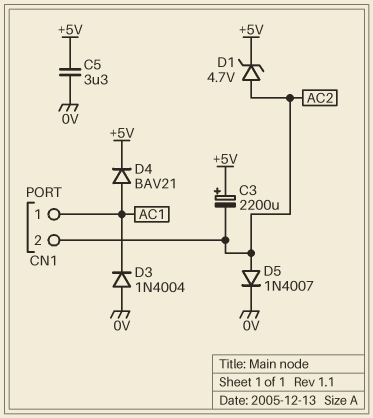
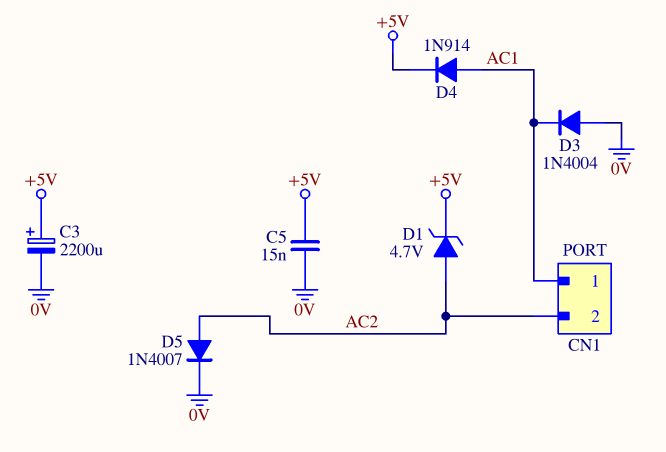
C3: 2200uF (plus +5V, minus AC2) -> 2200uF (plus +5V, minus 0V)
C5: 3.3uF (+5V, 0V) -> 15nF (+5V, 0V)
D4: diode BAV21 (A AC1, K +5V) -> diode 1N914 (A AC1, K +5V)

